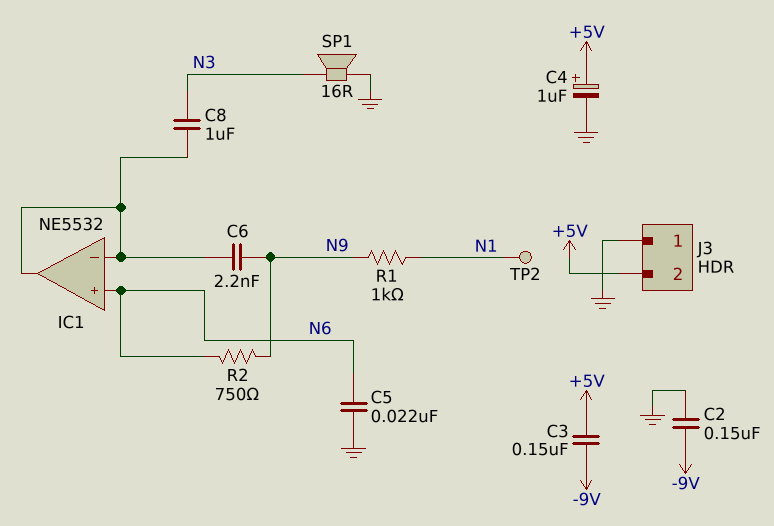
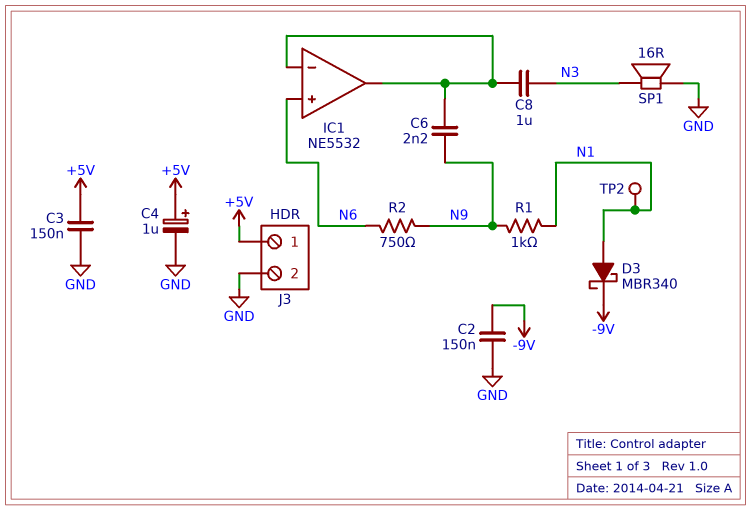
C3: 150nF (+5V, -9V) -> 150nF (+5V, GND)
C5: 22nF (GND, N6) -> none
D3: none -> schottky MBR340 (A N1, K -9V)
J3 pin 1: GND -> +5V
J3 pin 2: +5V -> GND

